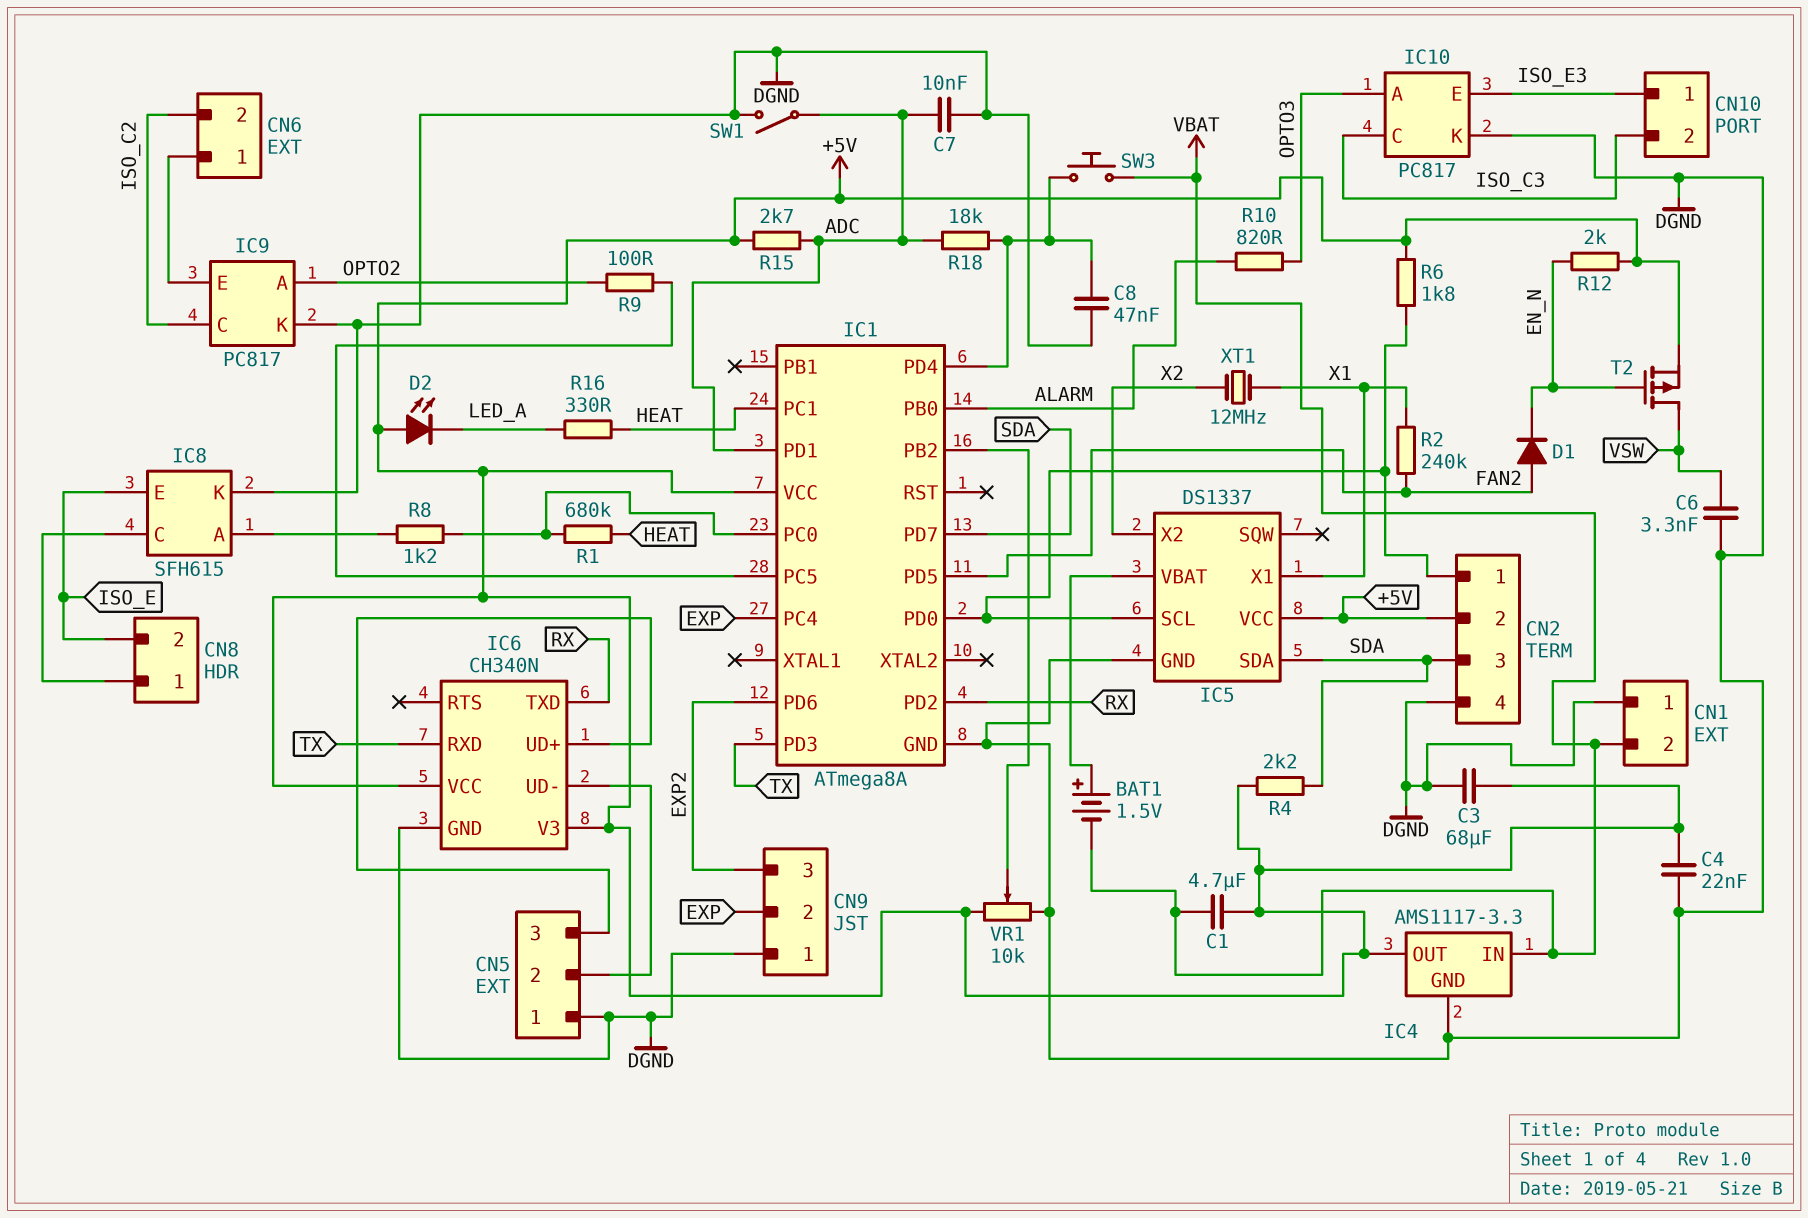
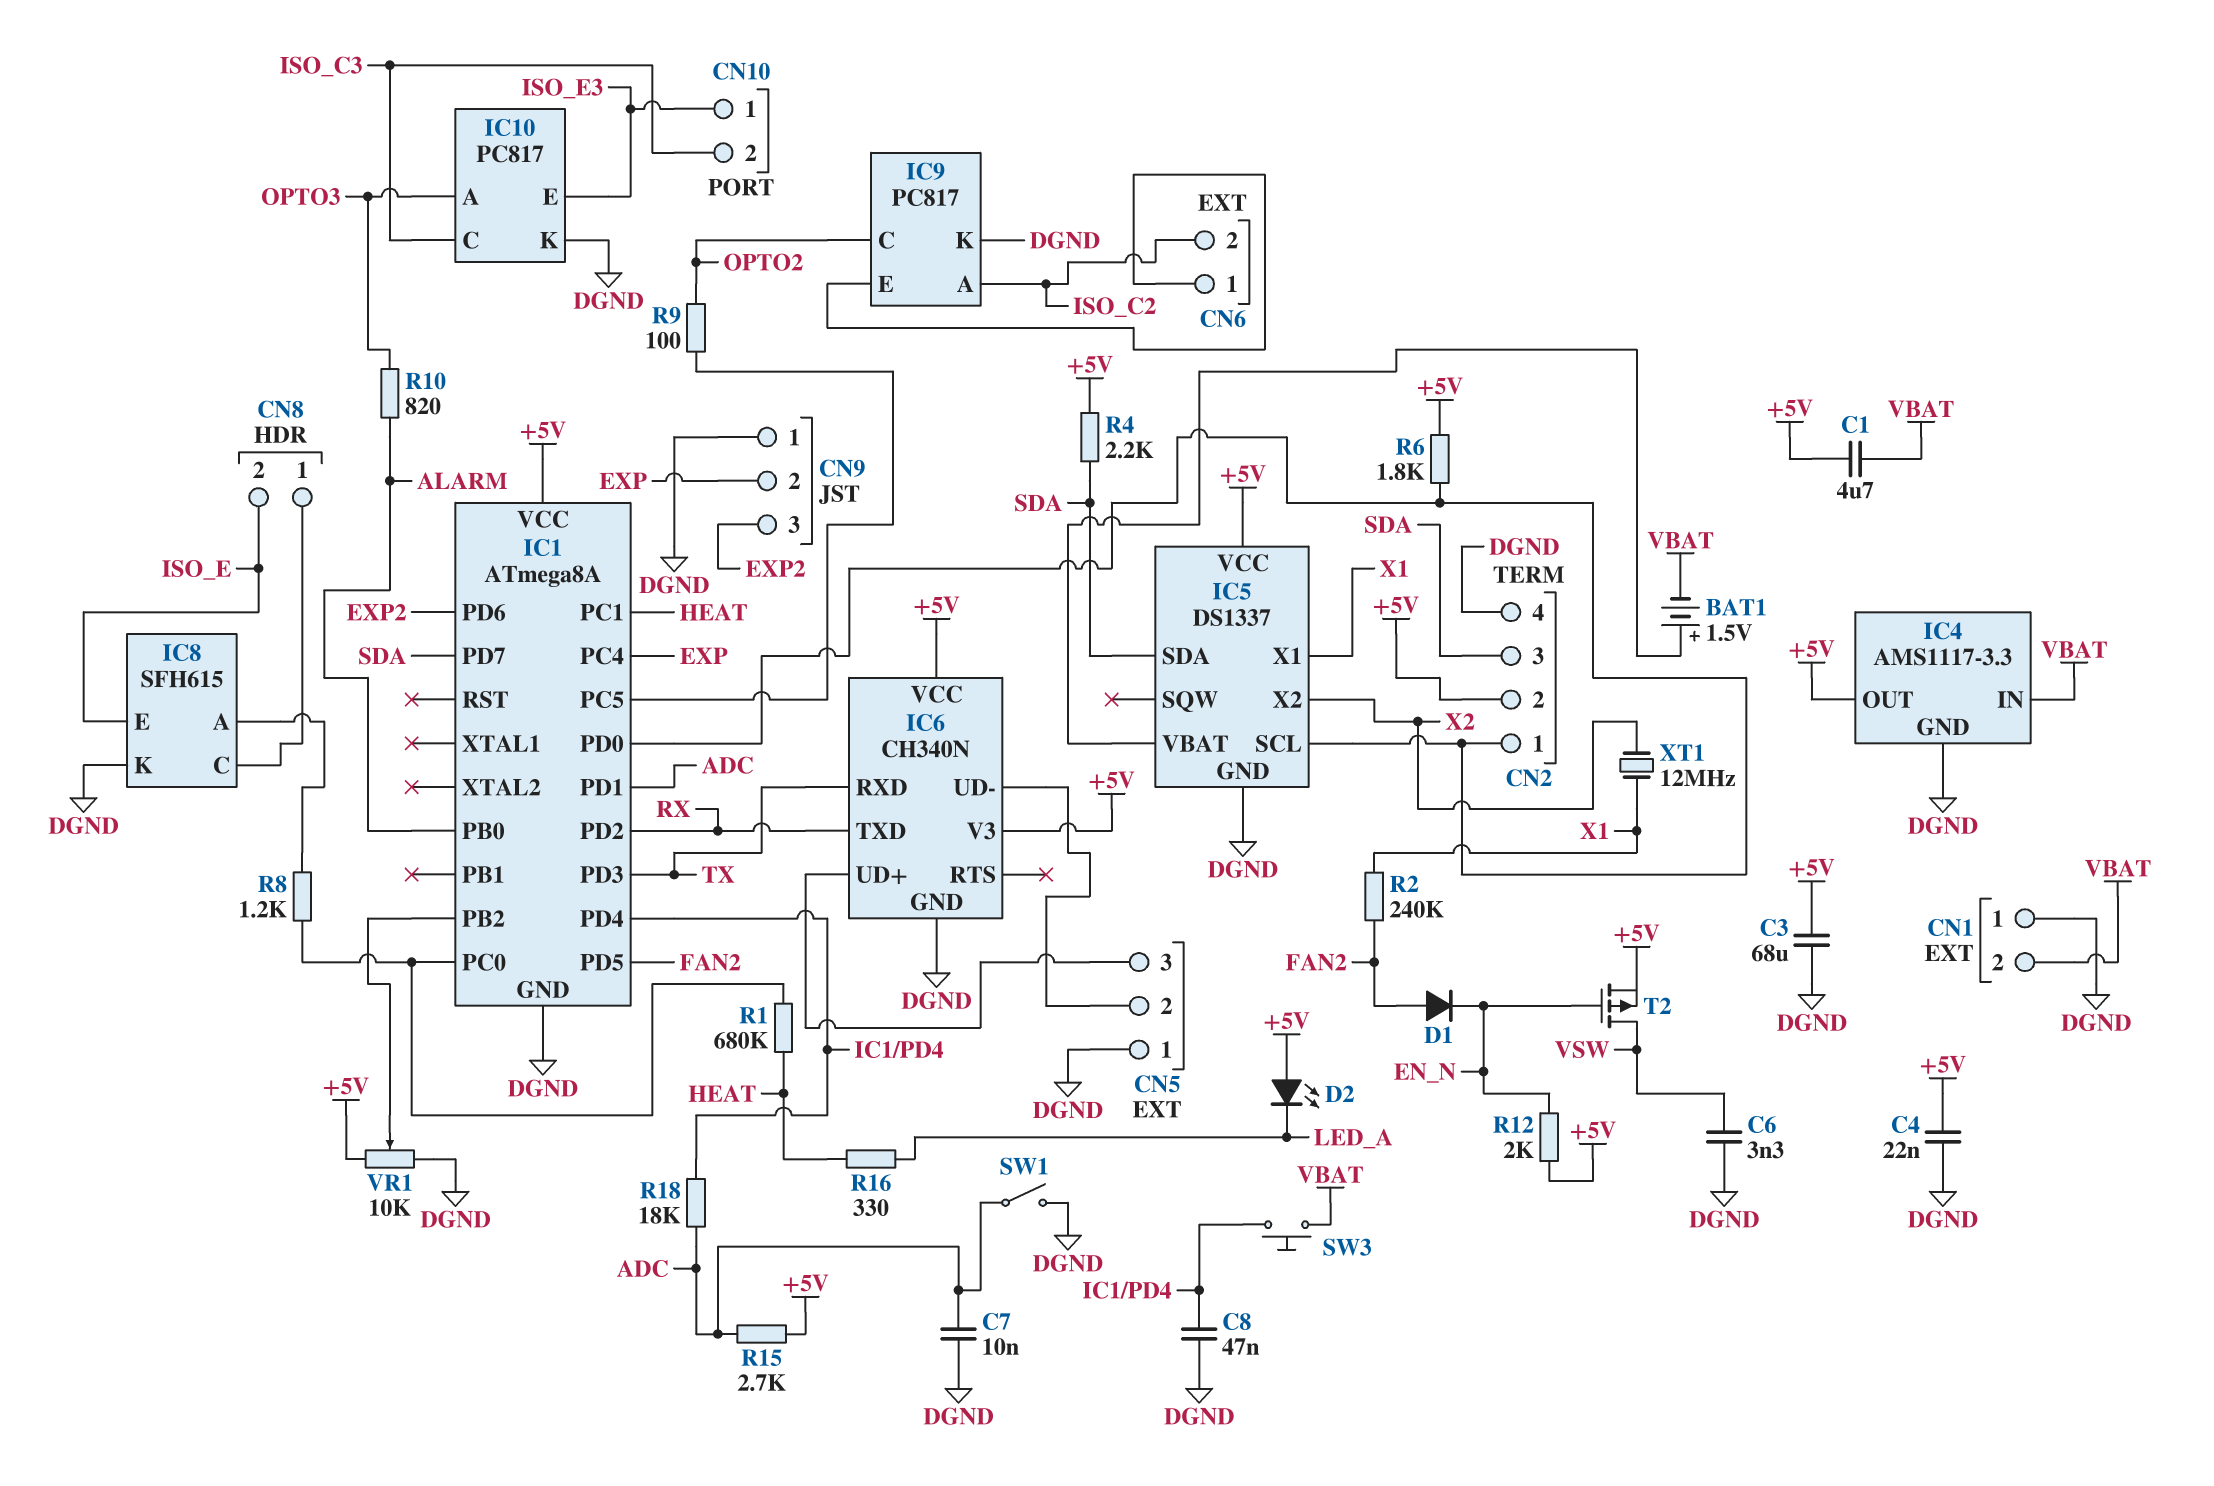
IC9 pin A: OPTO2 -> ISO_C2
IC9 pin C: ISO_C2 -> OPTO2

